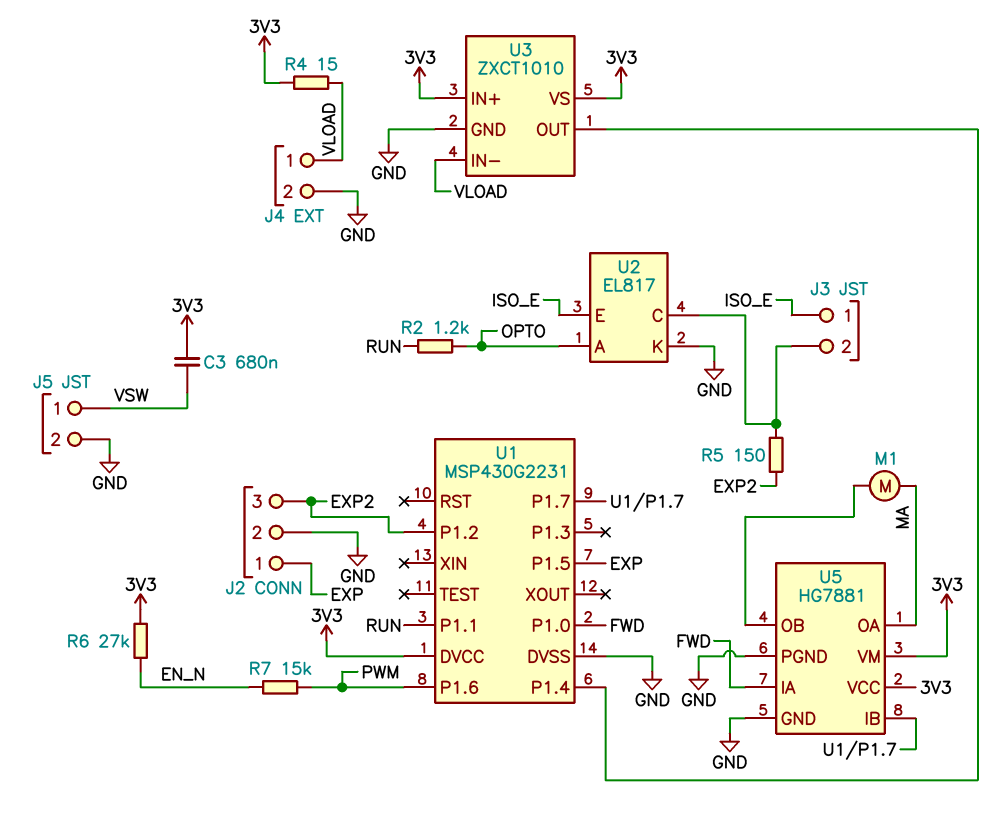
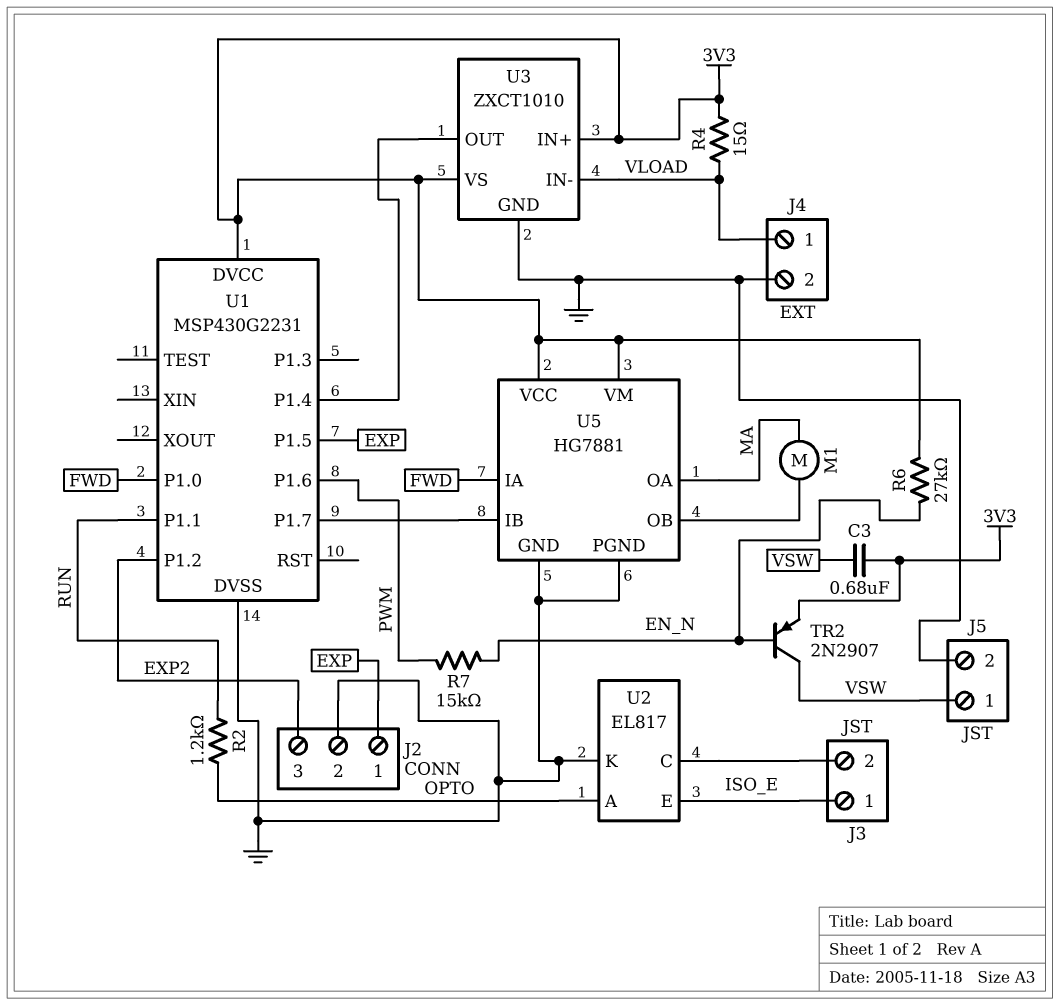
R5: 150 (EXP2, J3/2) -> none
TR2: none -> PNP 2N2907 (B EN_N, C VSW, E 3V3)

